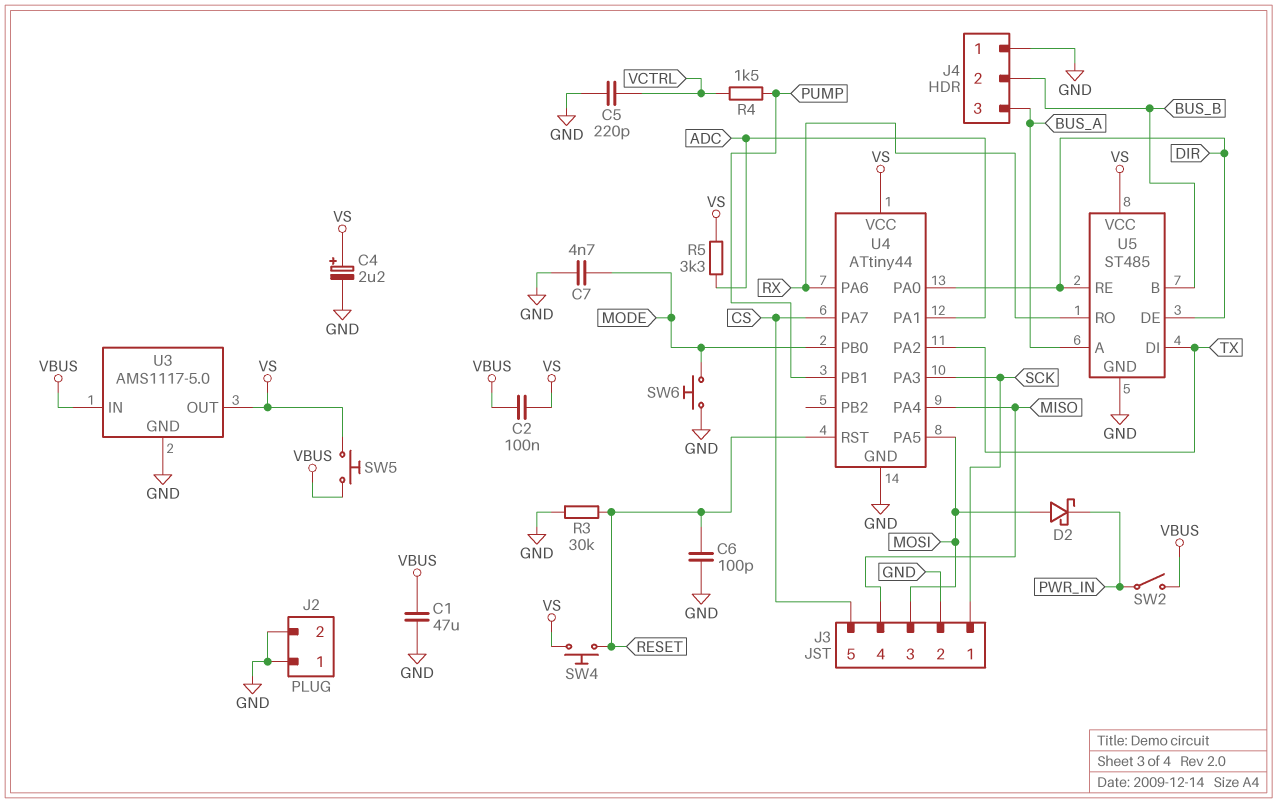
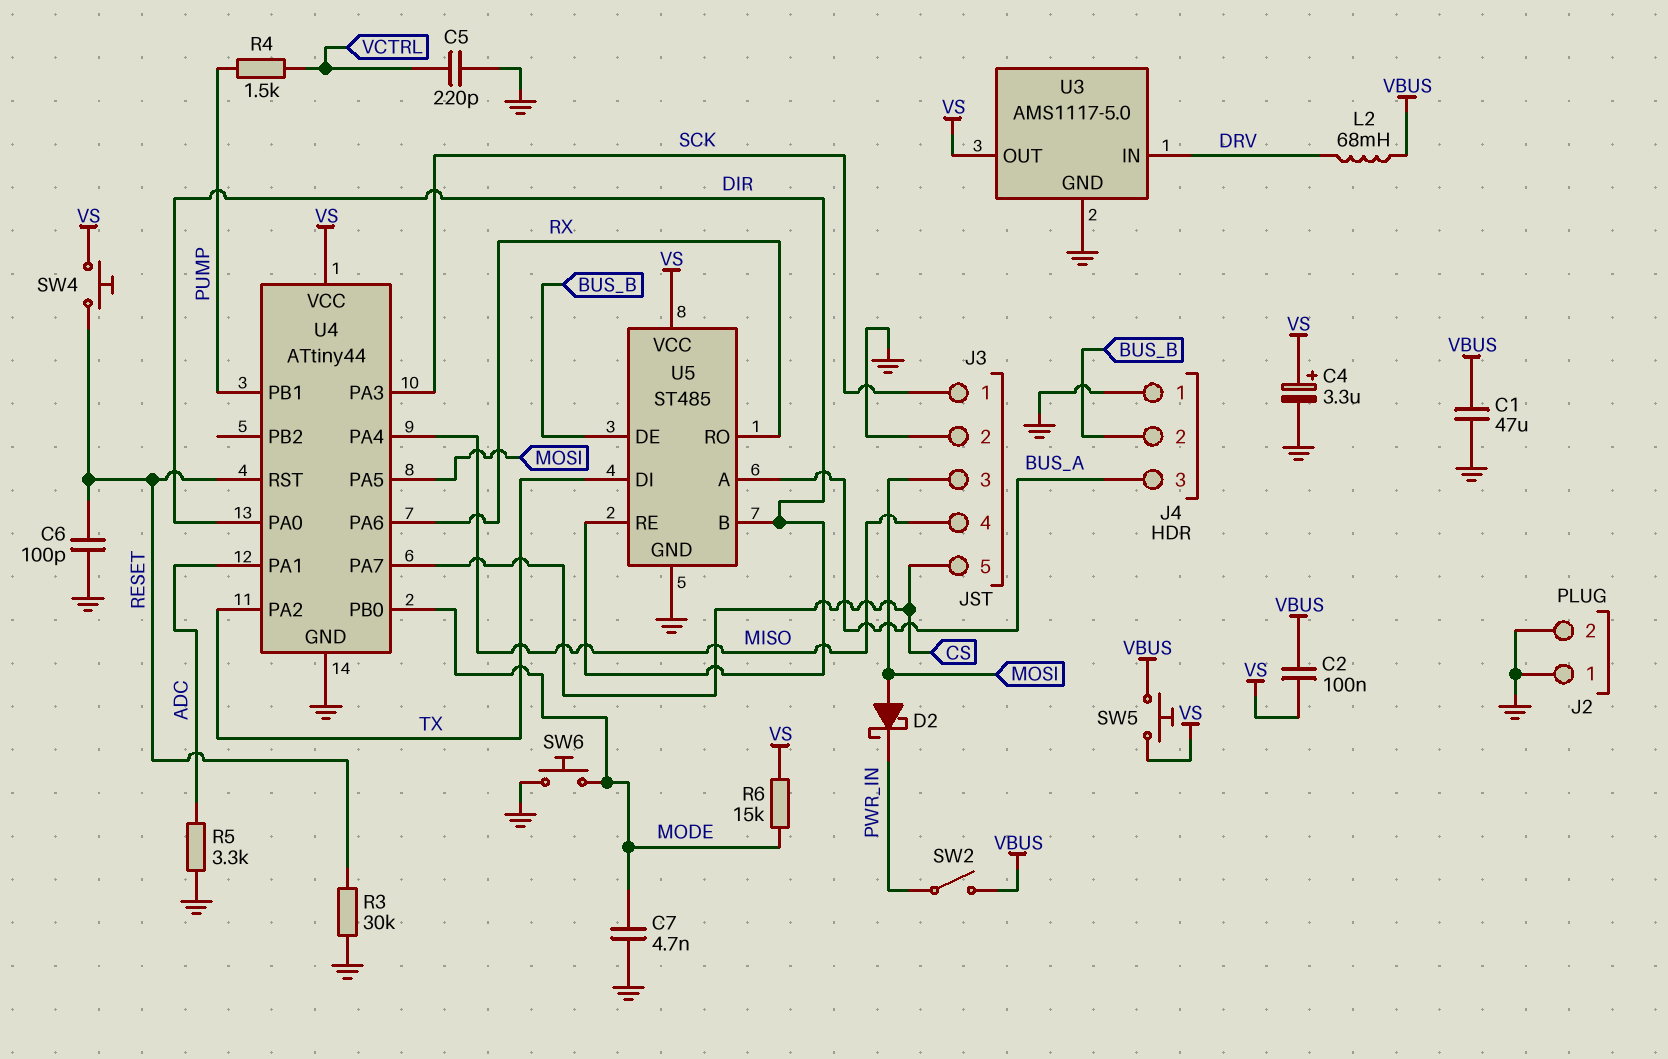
C4: 2.2uF (plus VS, minus GND) -> 3.3uF (plus VS, minus GND)
L2: none -> 68mH (DRV, VBUS)
R5: 3.3k (ADC, VS) -> 3.3k (ADC, GND)
R6: none -> 15k (MODE, VS)
U3 pin IN: VBUS -> DRV
U5 pin B: BUS_B -> DIR
U5 pin DE: DIR -> BUS_B

